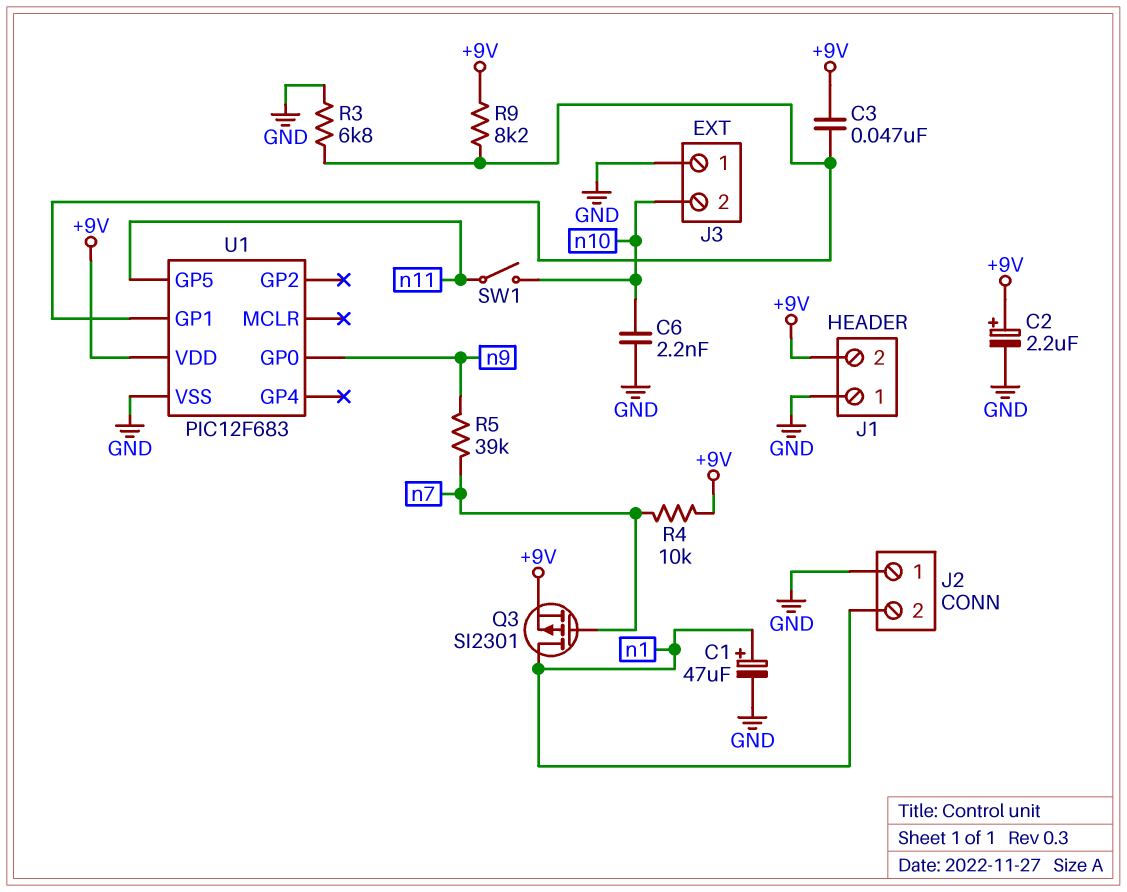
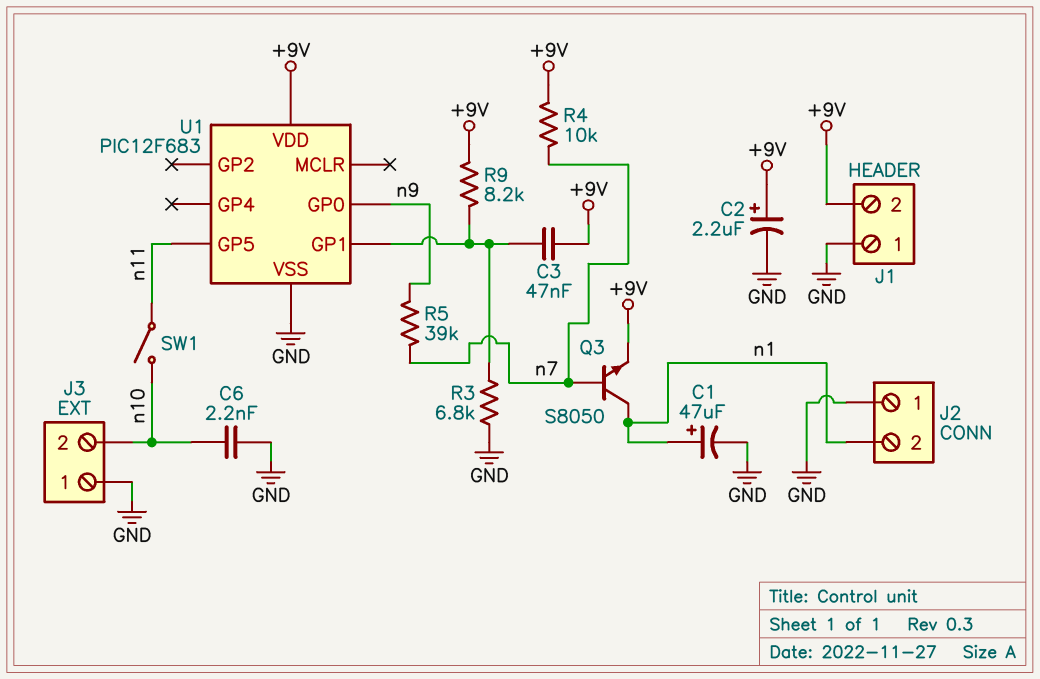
Q3: PMOS SI2301 (G n7, D n1, S +9V) -> NPN S8050 (B n7, C n1, E +9V)

